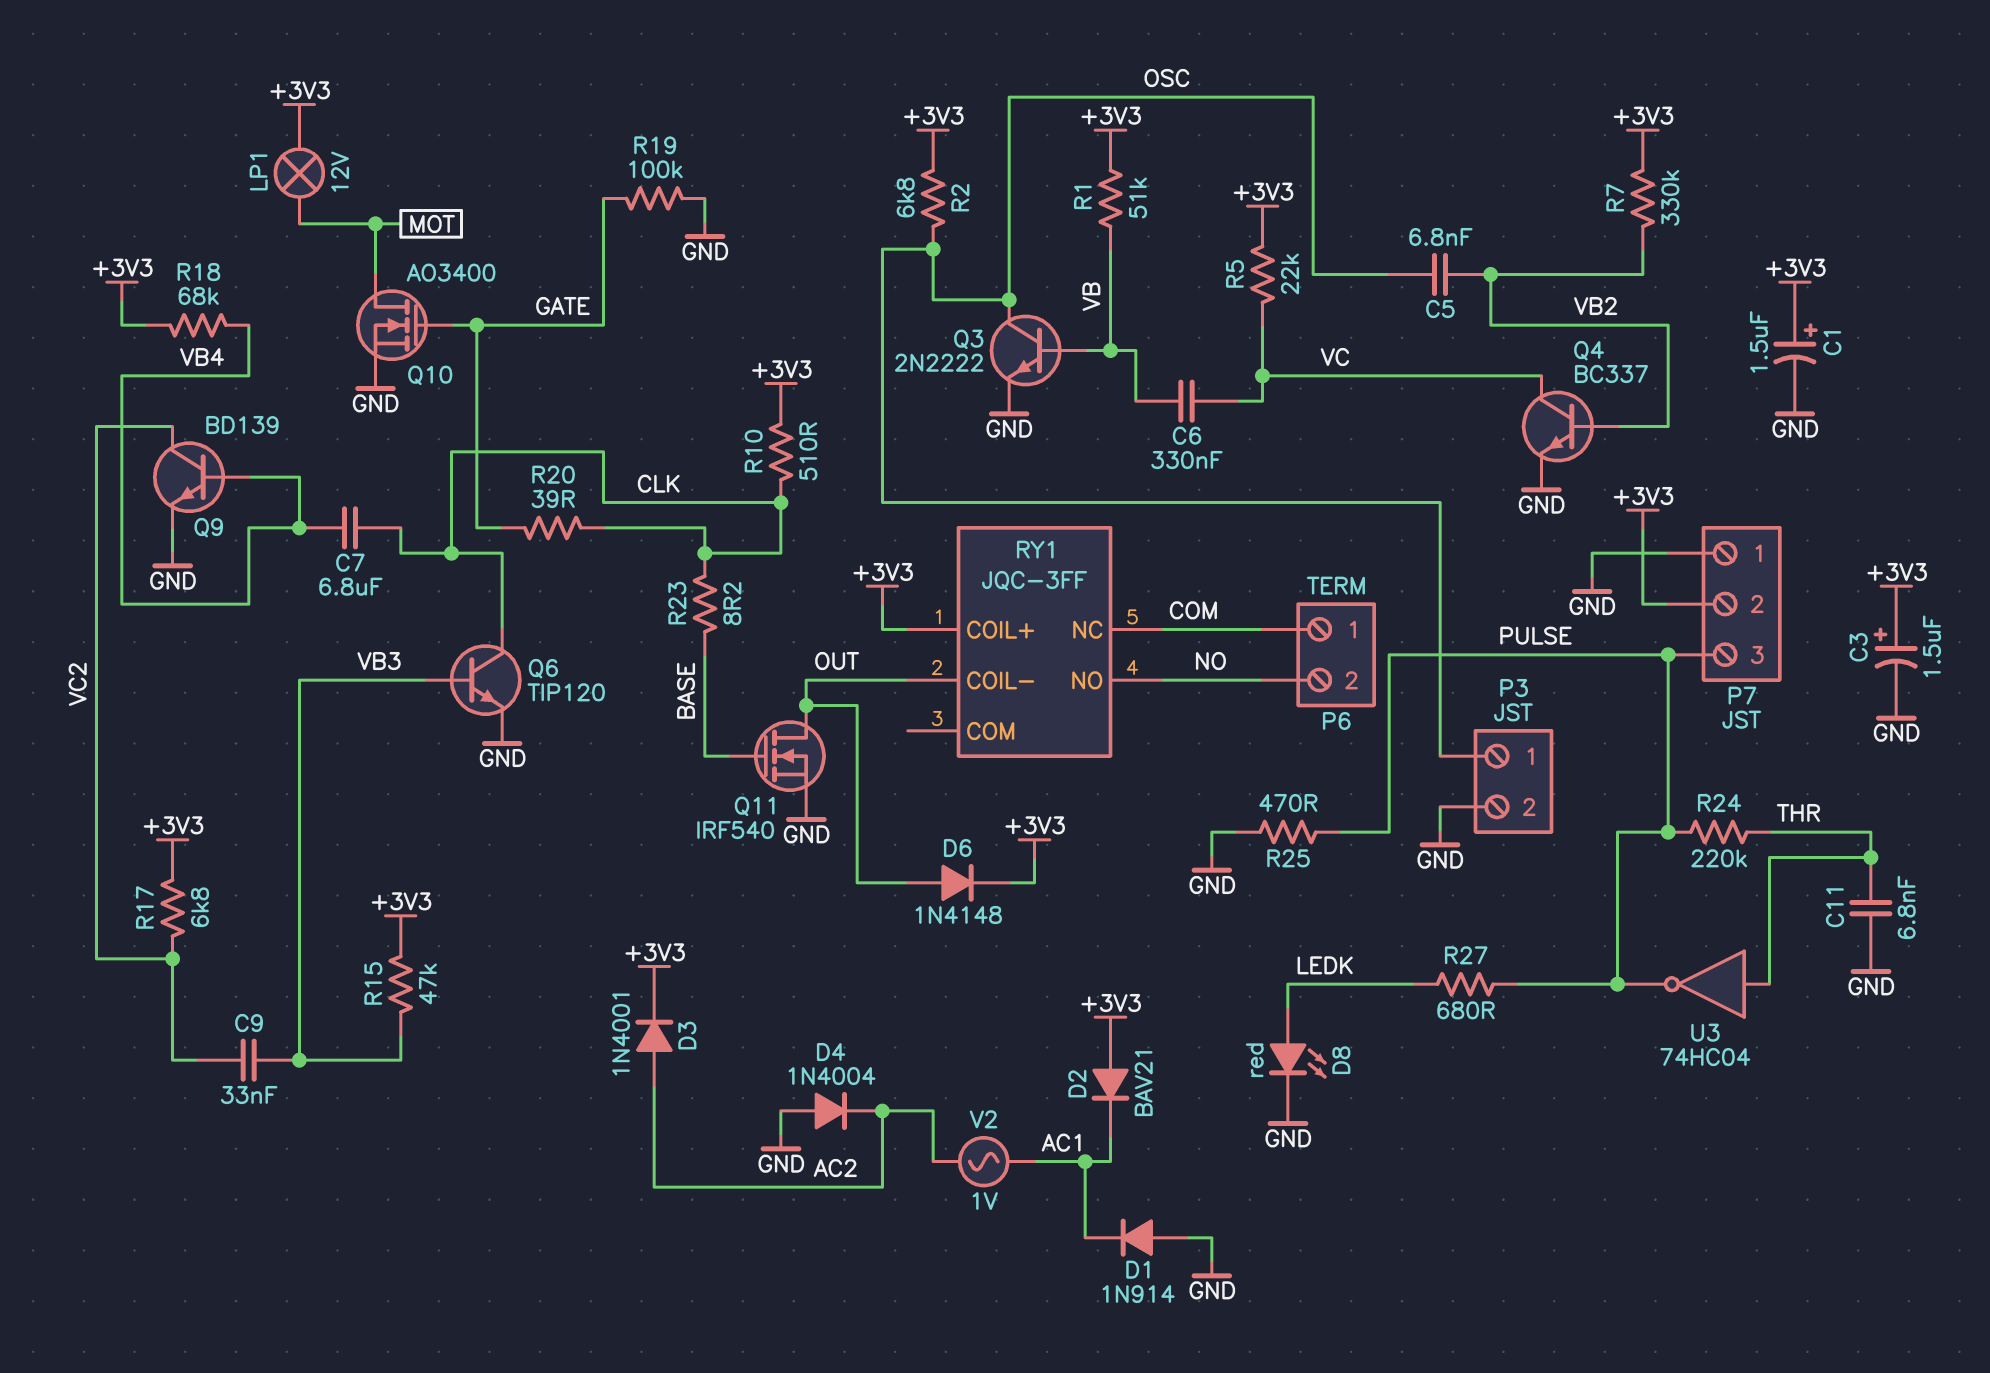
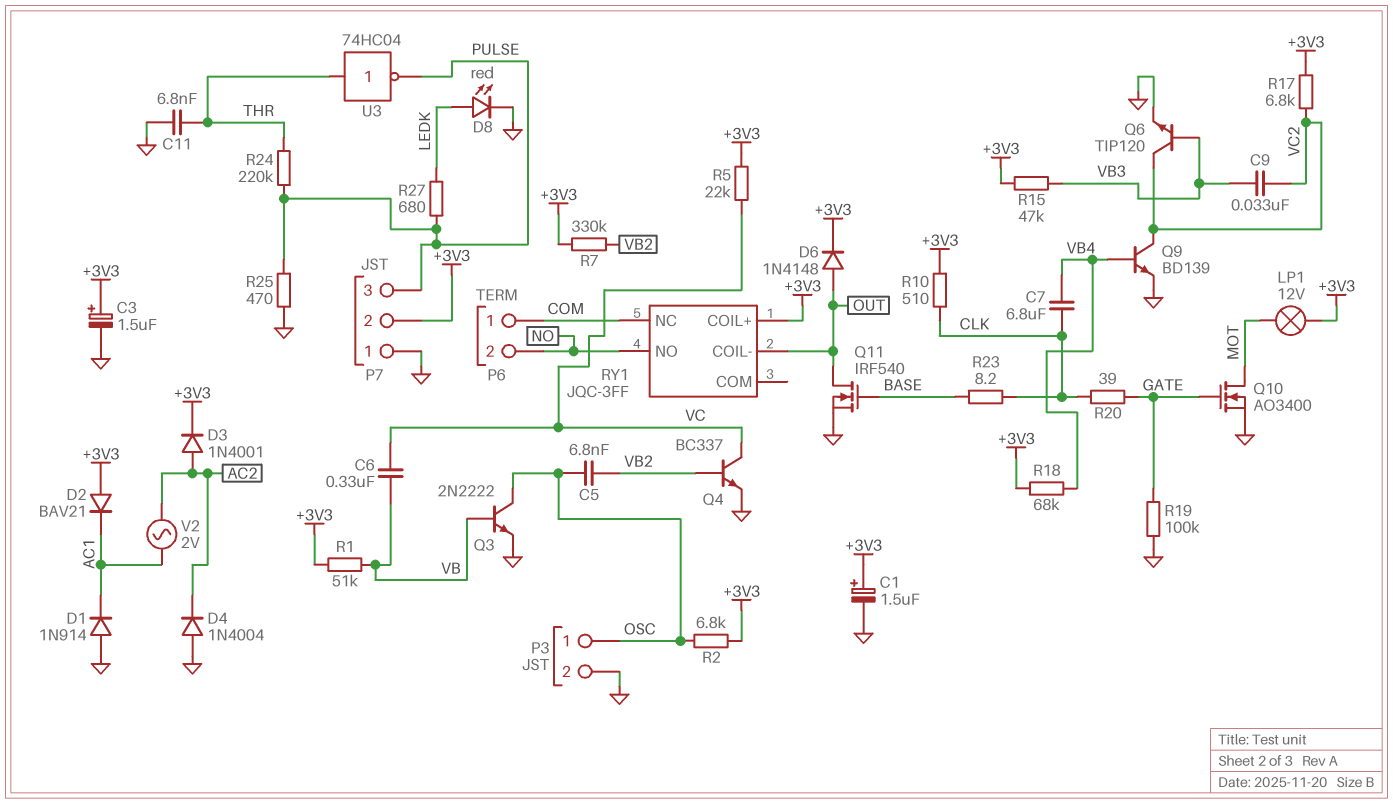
Q6: NPN TIP120 (B VB3, C CLK, E GND) -> NPN TIP120 (B VB3, C VC2, E GND)
V2: AC 1V (AC1, AC2) -> AC 2V (AC1, AC2)

